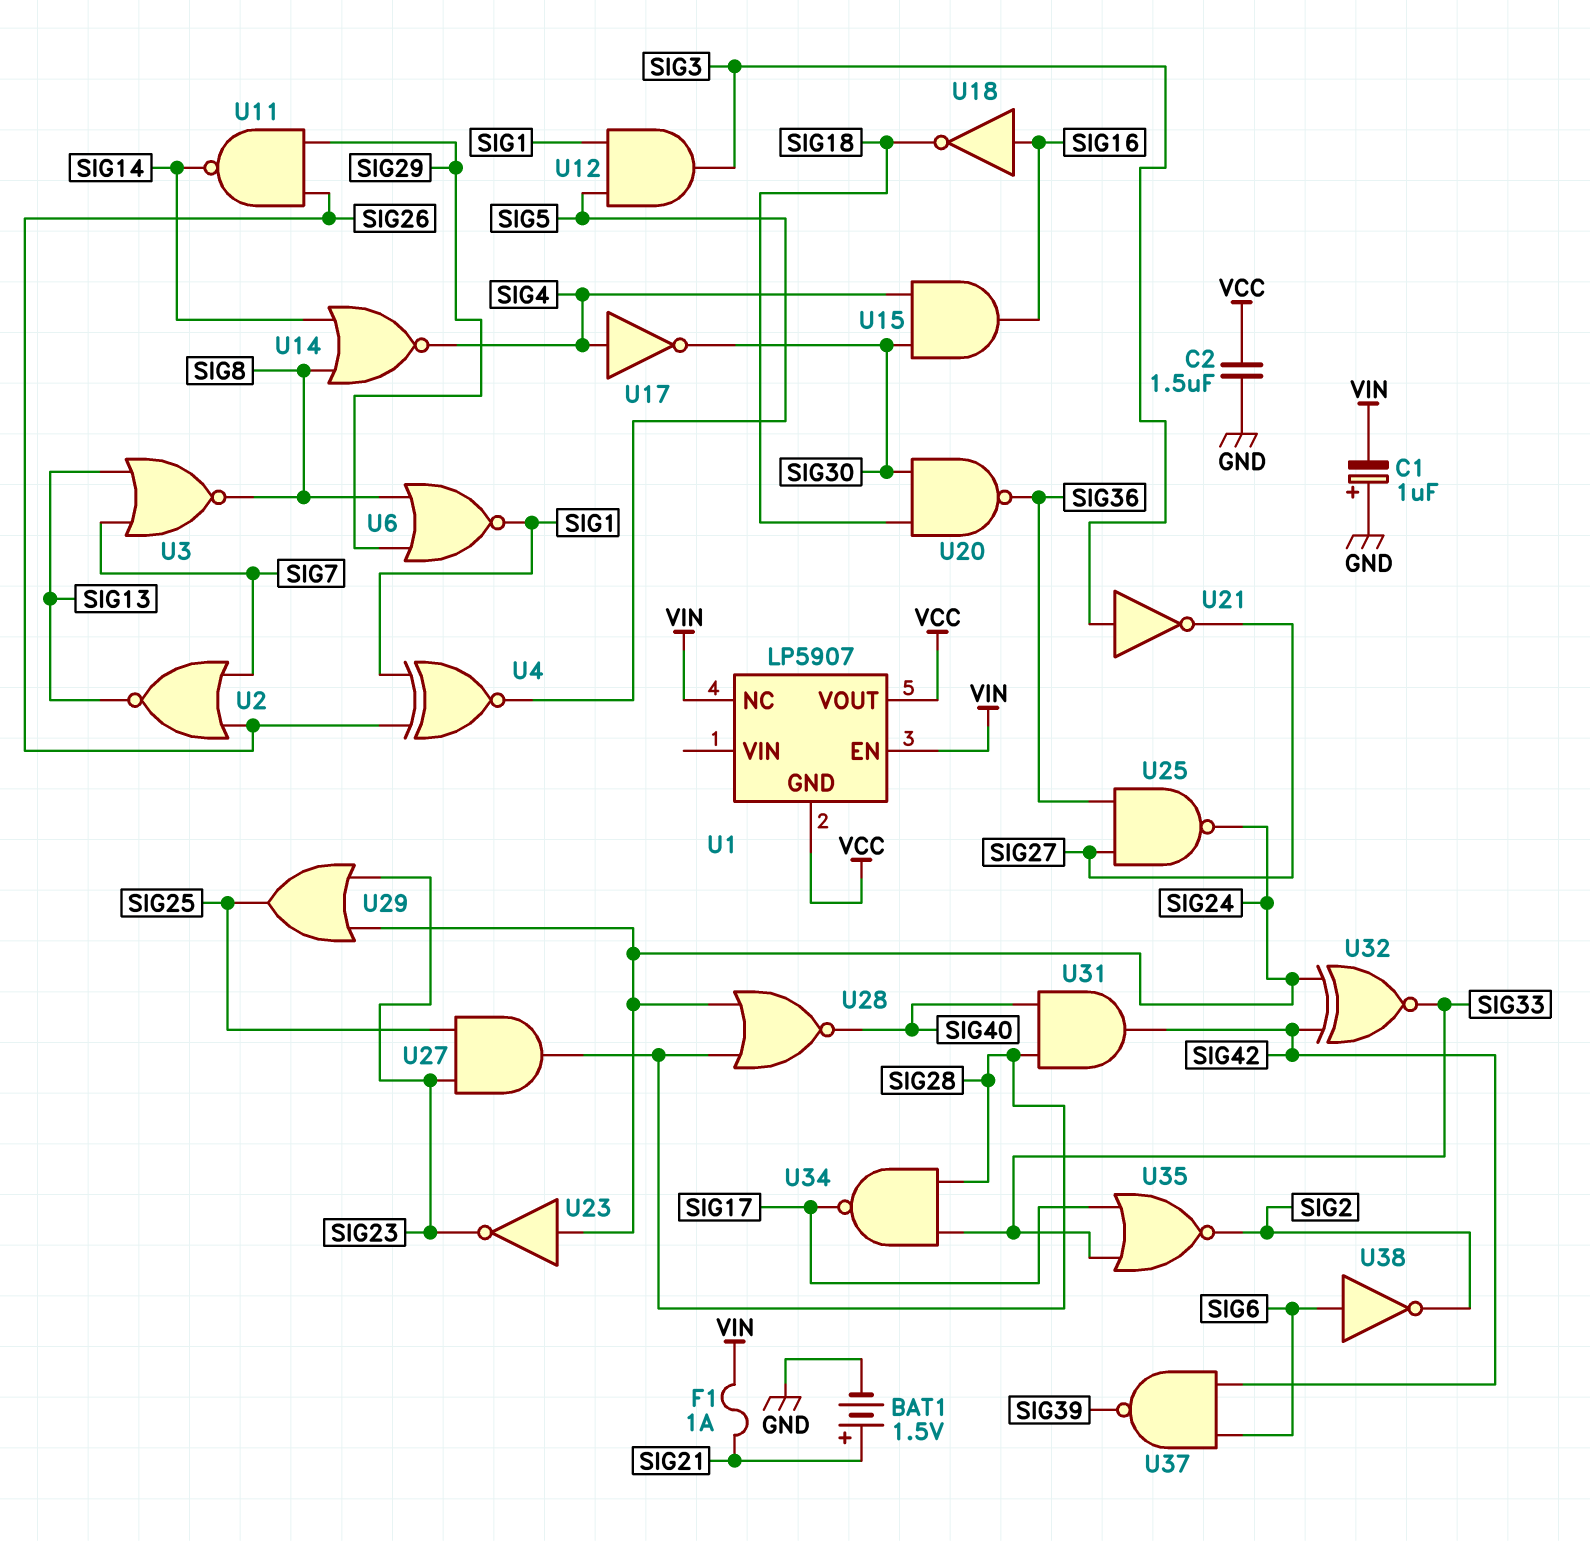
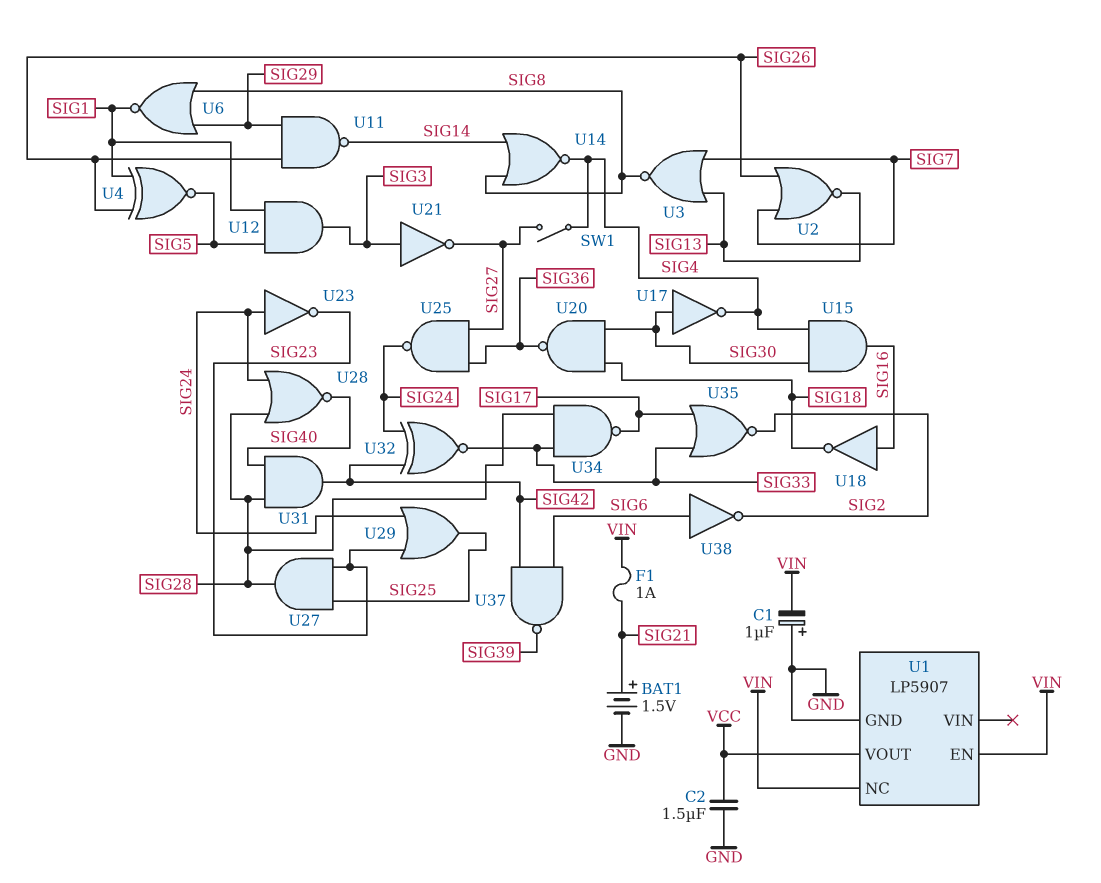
SW1: none -> switch (SIG4, SIG27)
U1 pin GND: VCC -> GND
U17: NOT (in SIG4, out SIG30) -> NOT (in SIG30, out SIG4)

